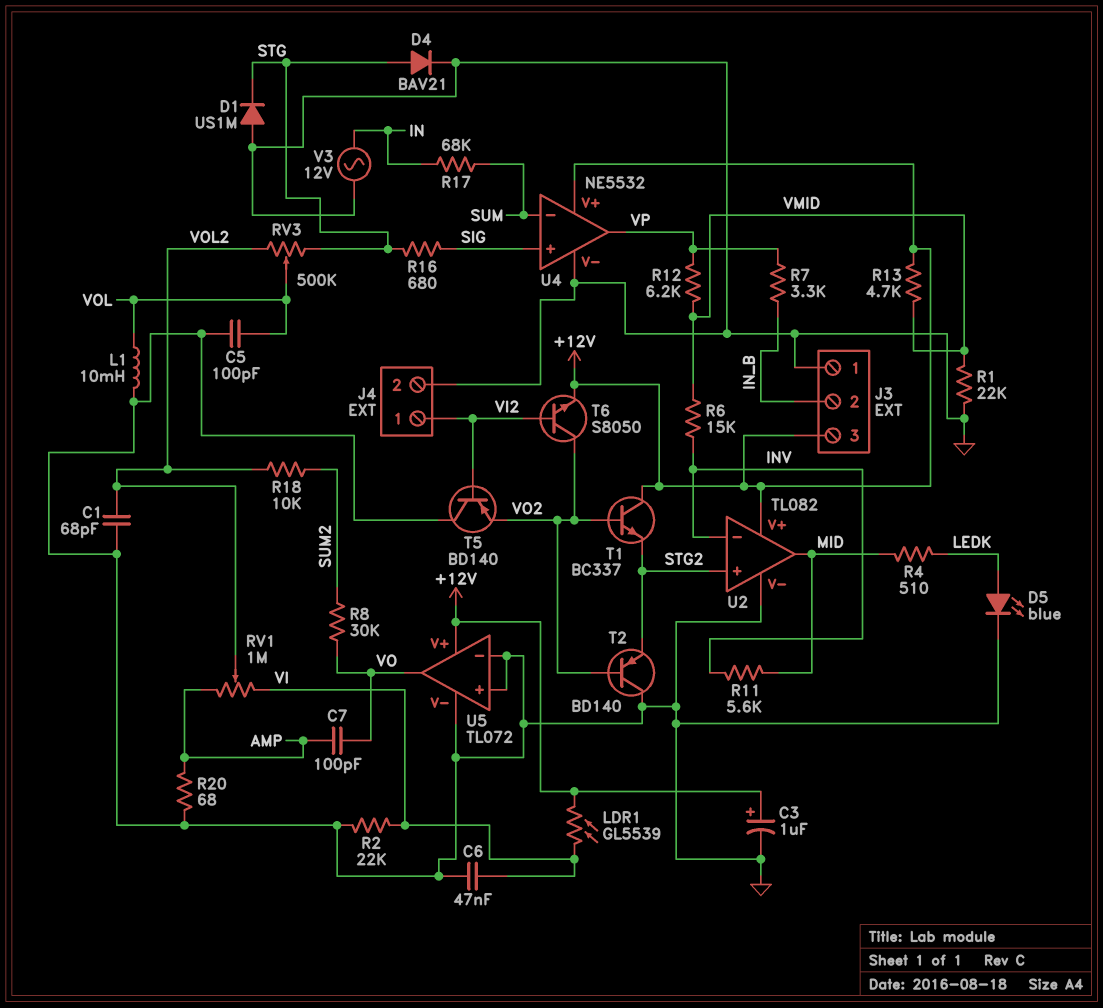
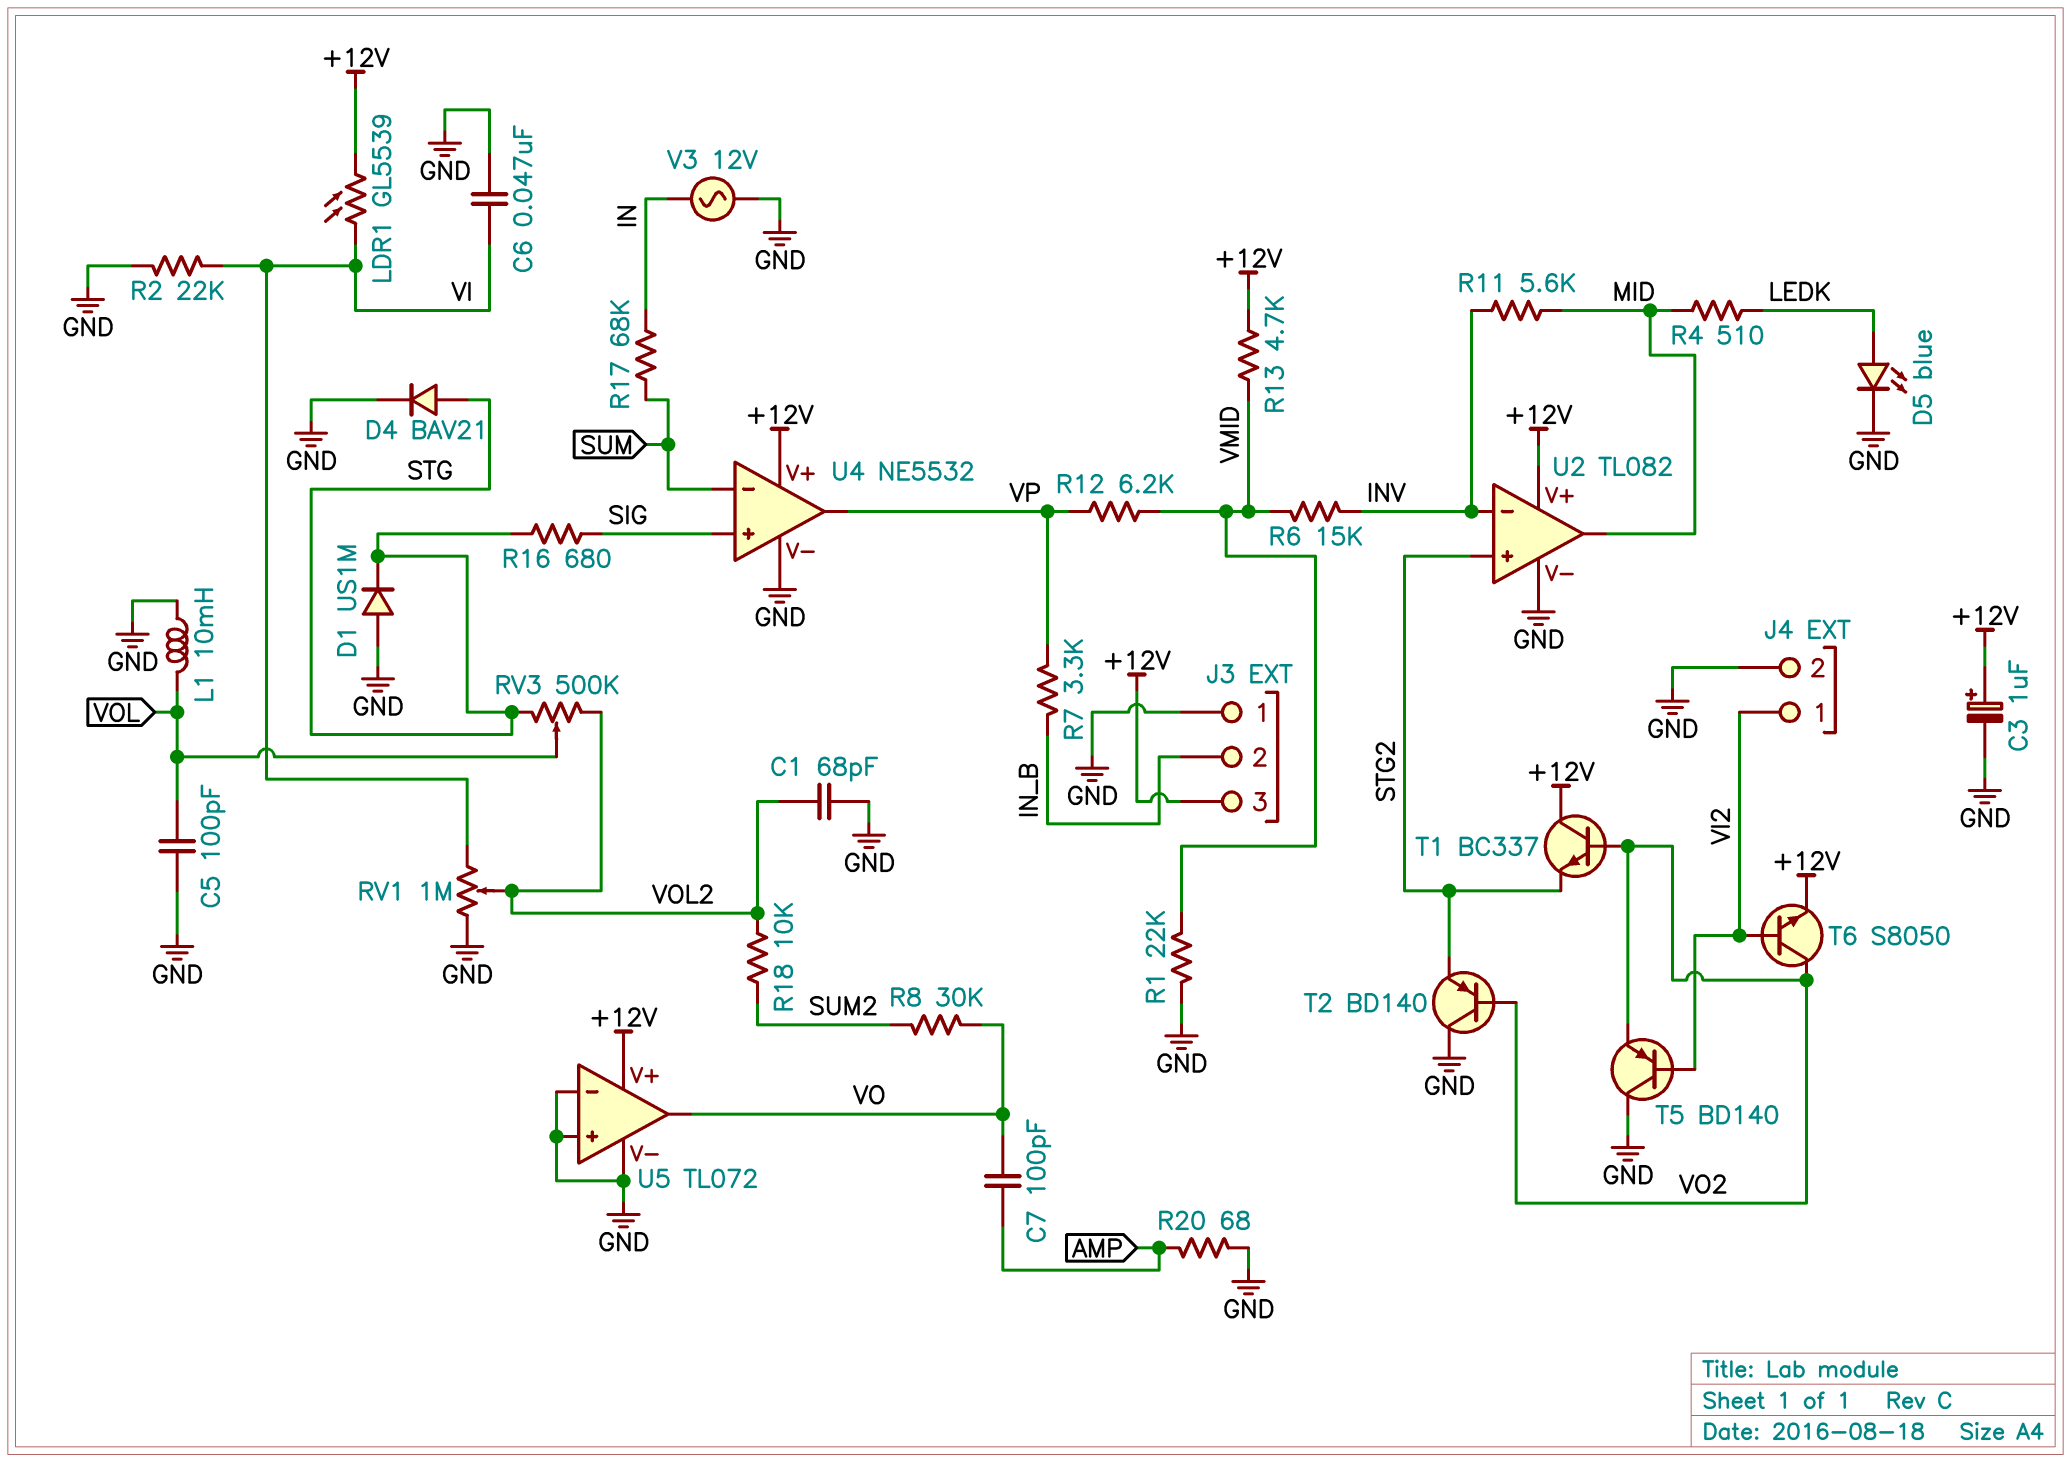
RV1: 1M (AMP, VI, wiper VOL2) -> 1M (GND, VI, wiper VOL2)

